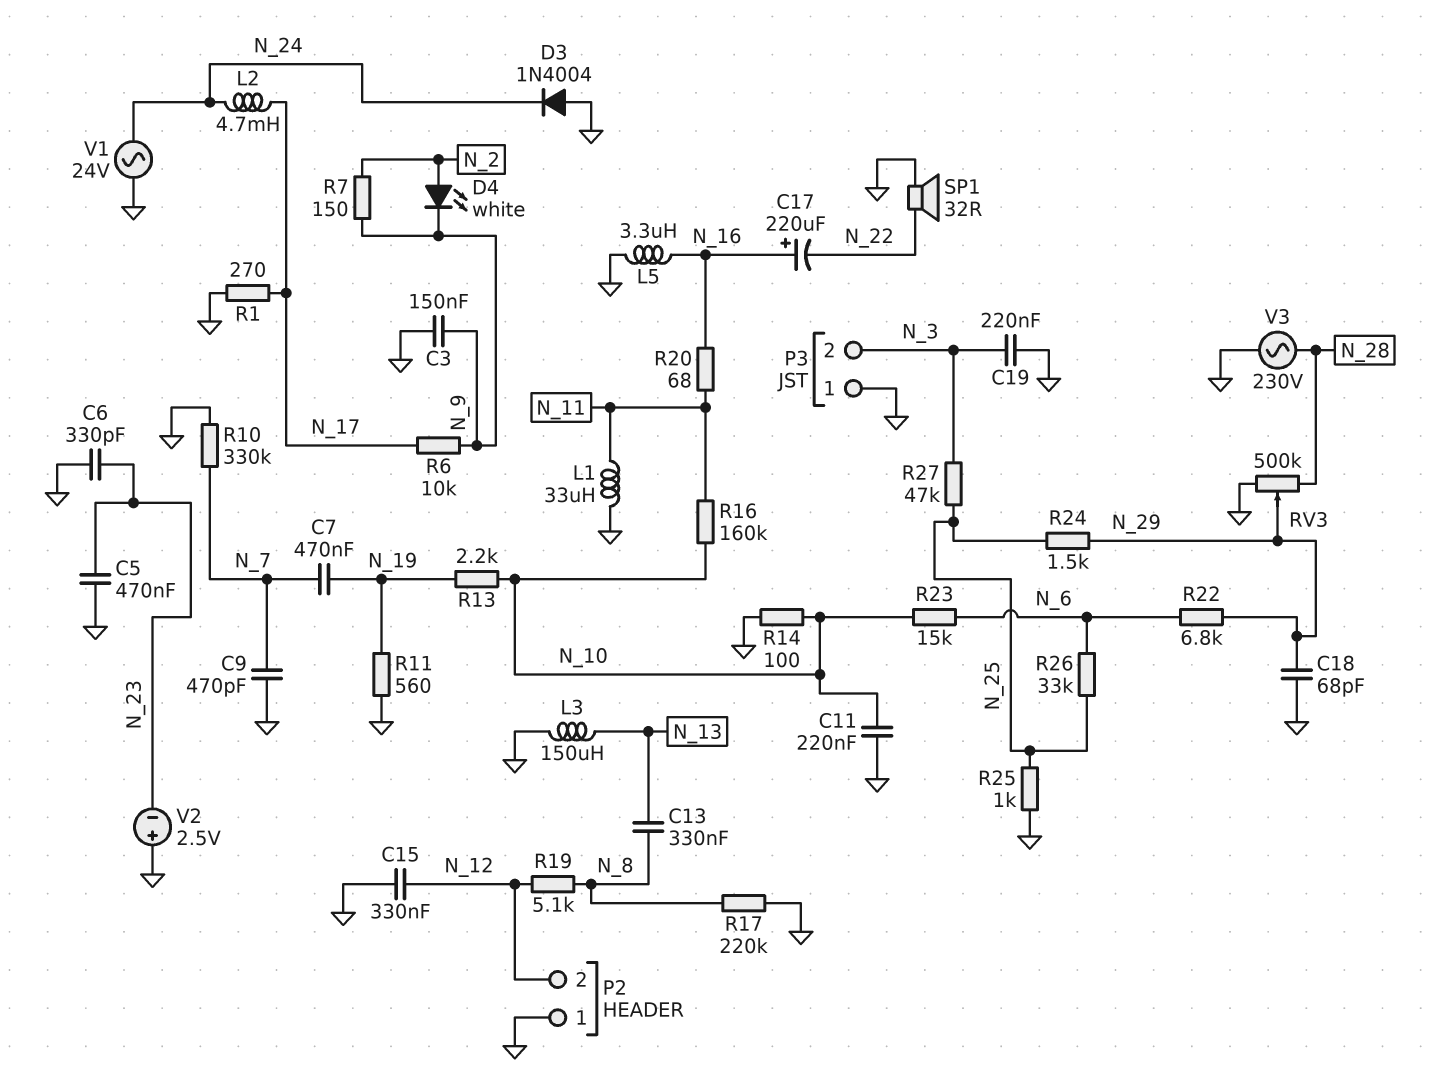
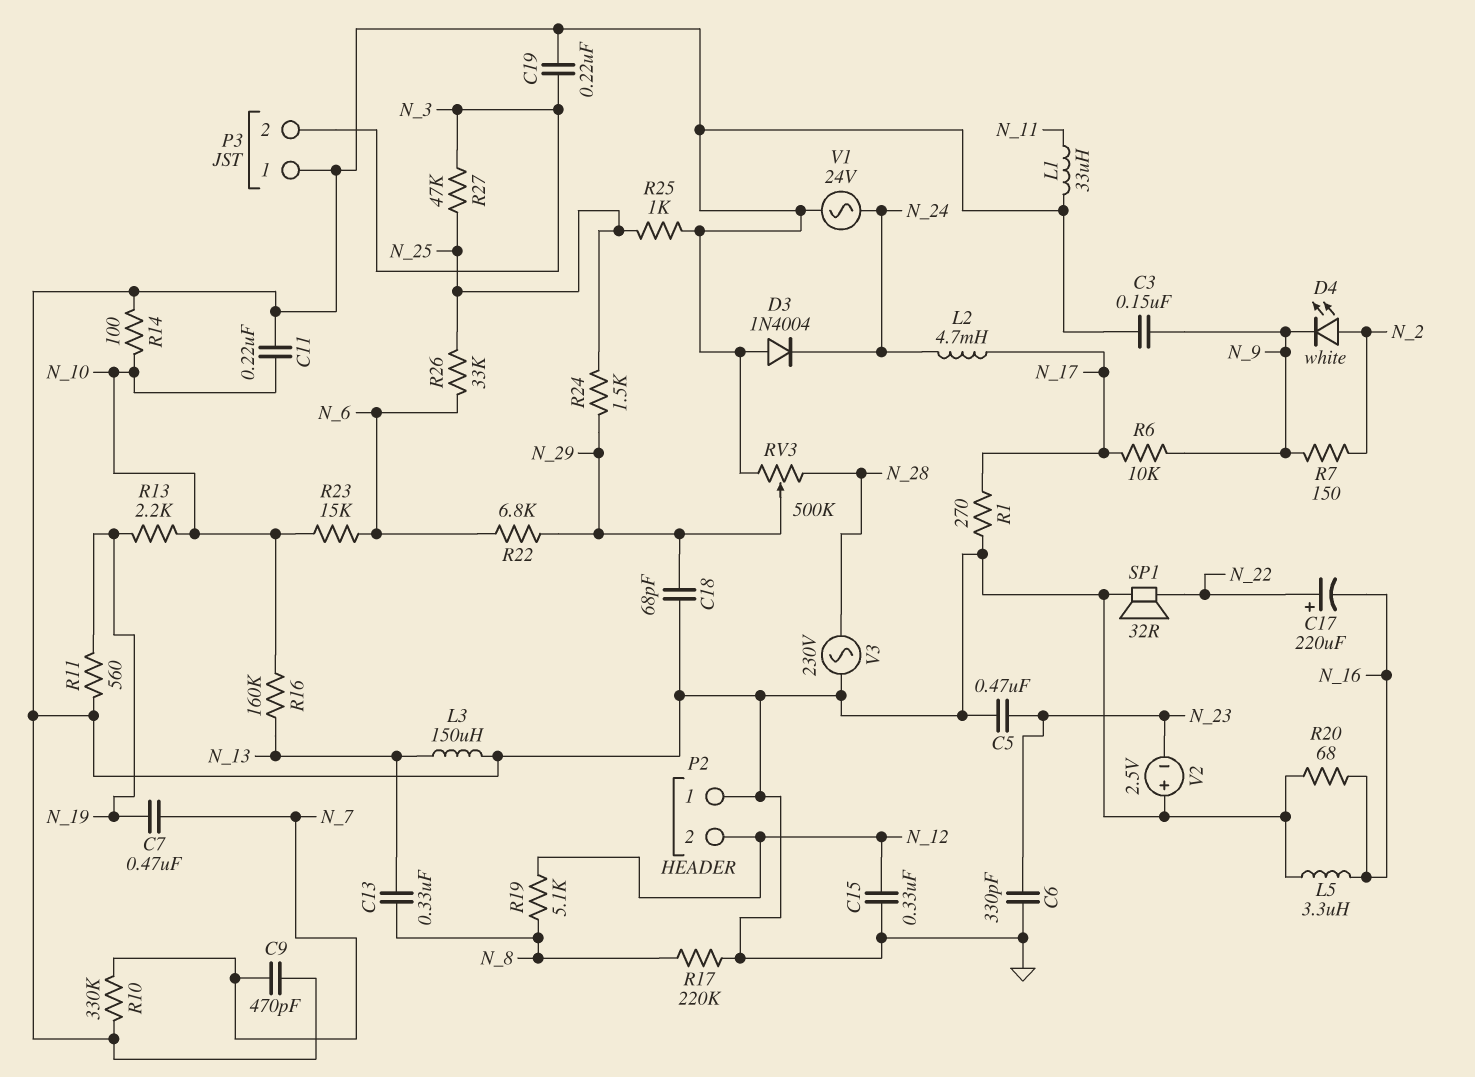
C17: 220uF (plus N_16, minus N_22) -> 220uF (plus N_22, minus N_16)
R16: 160k (N_10, N_11) -> 160k (N_10, N_13)
R20: 68 (N_11, N_16) -> 68 (GND, N_16)

